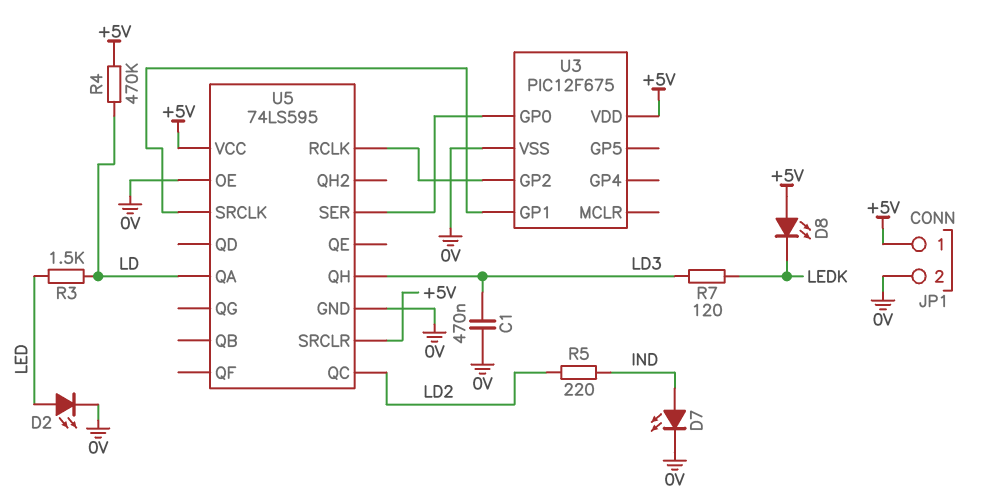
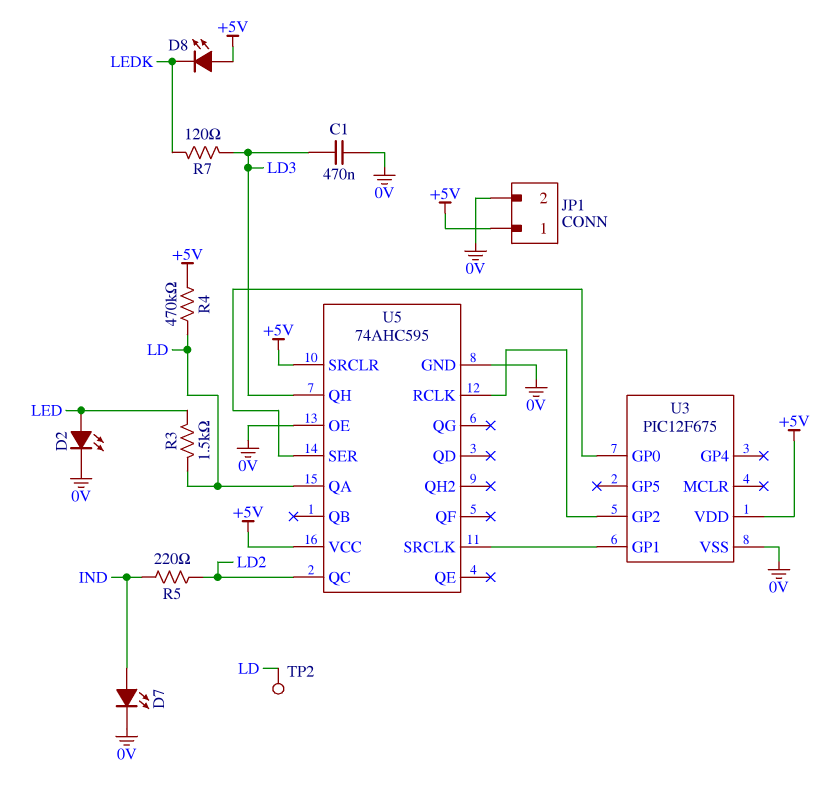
TP2: none -> test point (LD)
U5: 74LS595 -> 74AHC595

